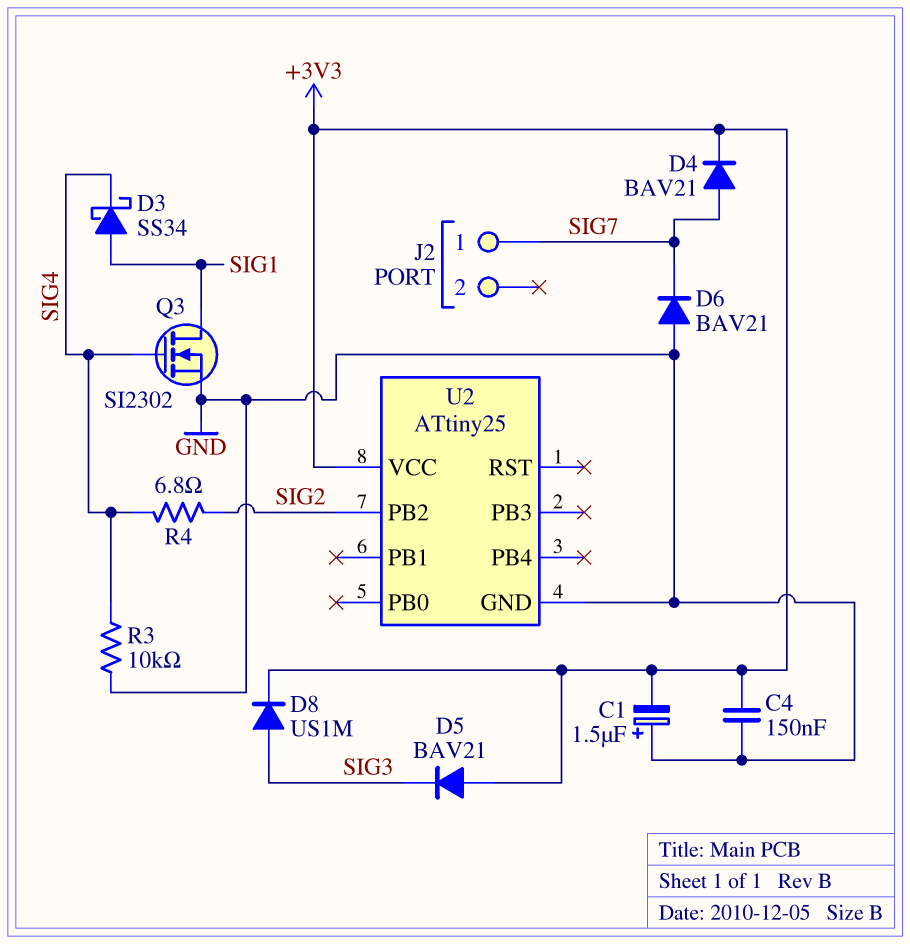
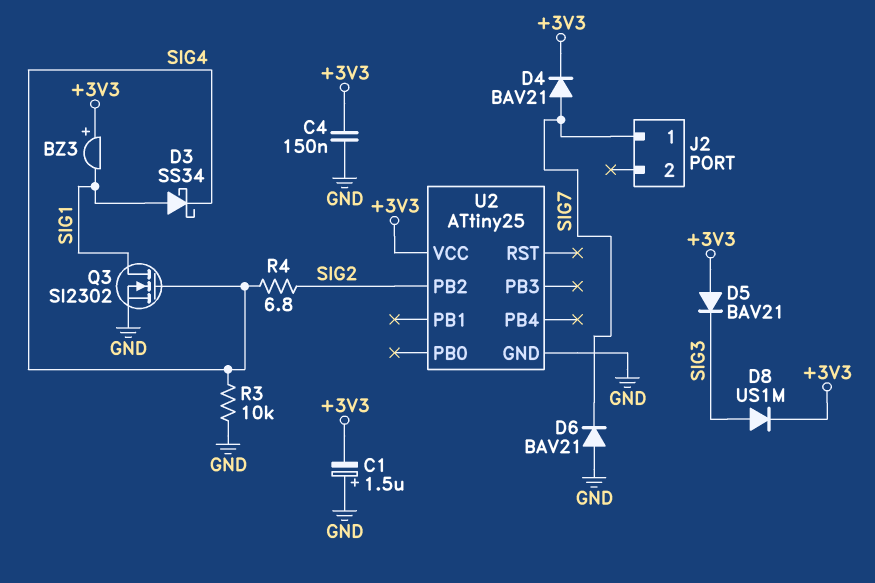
BZ3: none -> buzzer (plus +3V3, minus SIG1)

